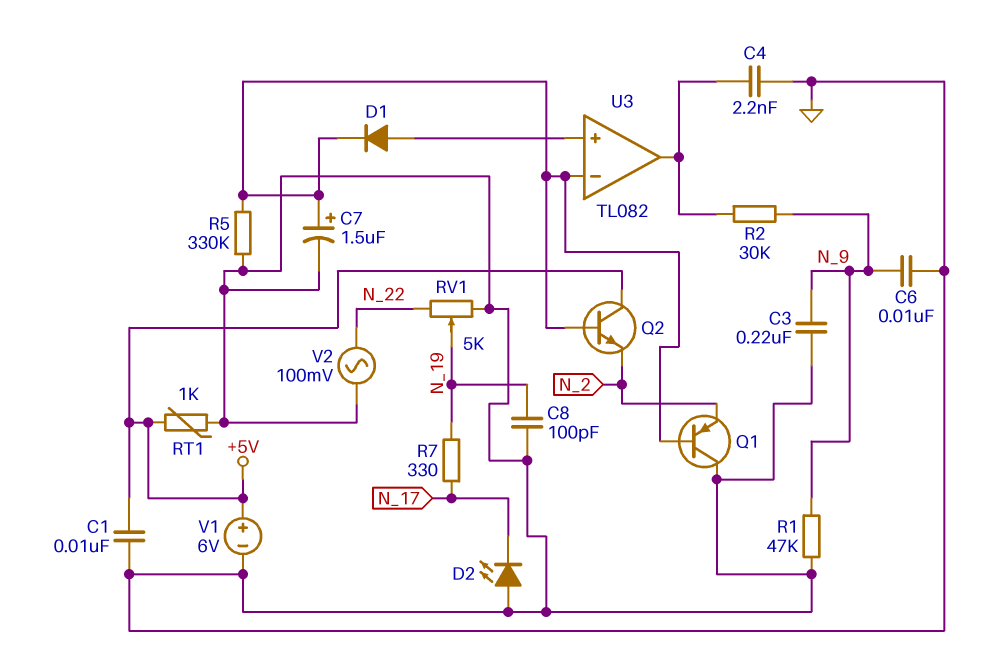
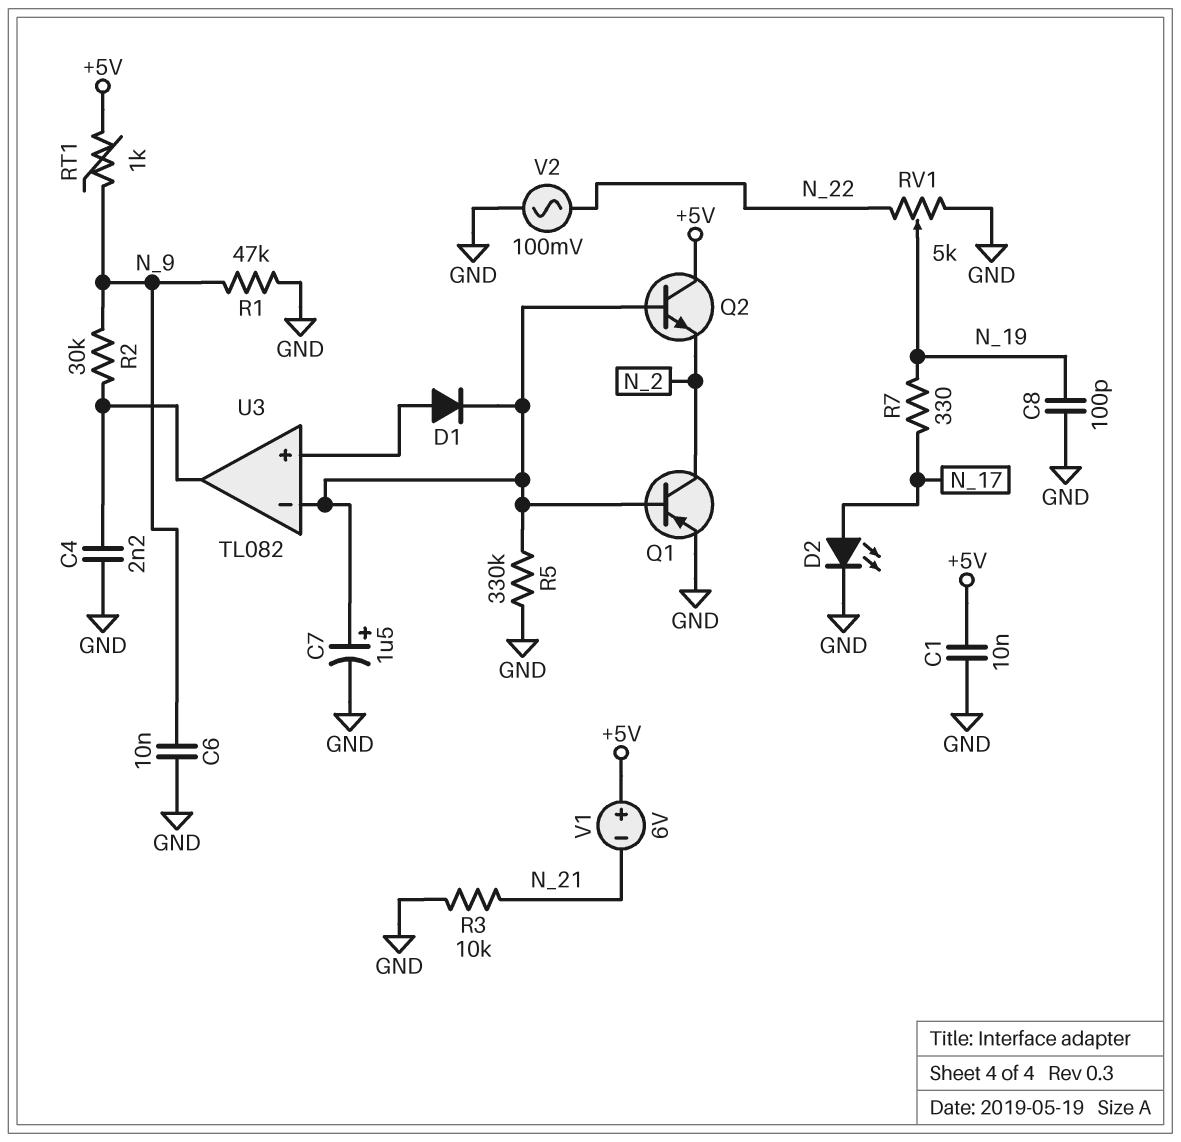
C3: 220nF (GND, N_9) -> none
D2: LED (A GND, K N_17) -> LED (A N_17, K GND)
Q1: PNP (B U3/in-, C GND, E N_2) -> PNP (B U3/in-, C N_2, E GND)
R3: none -> 10k (GND, N_21)
RT1: 1k (+5V, GND) -> 1k (+5V, N_9)
V1: 6V (plus +5V, minus GND) -> 6V (plus +5V, minus N_21)

